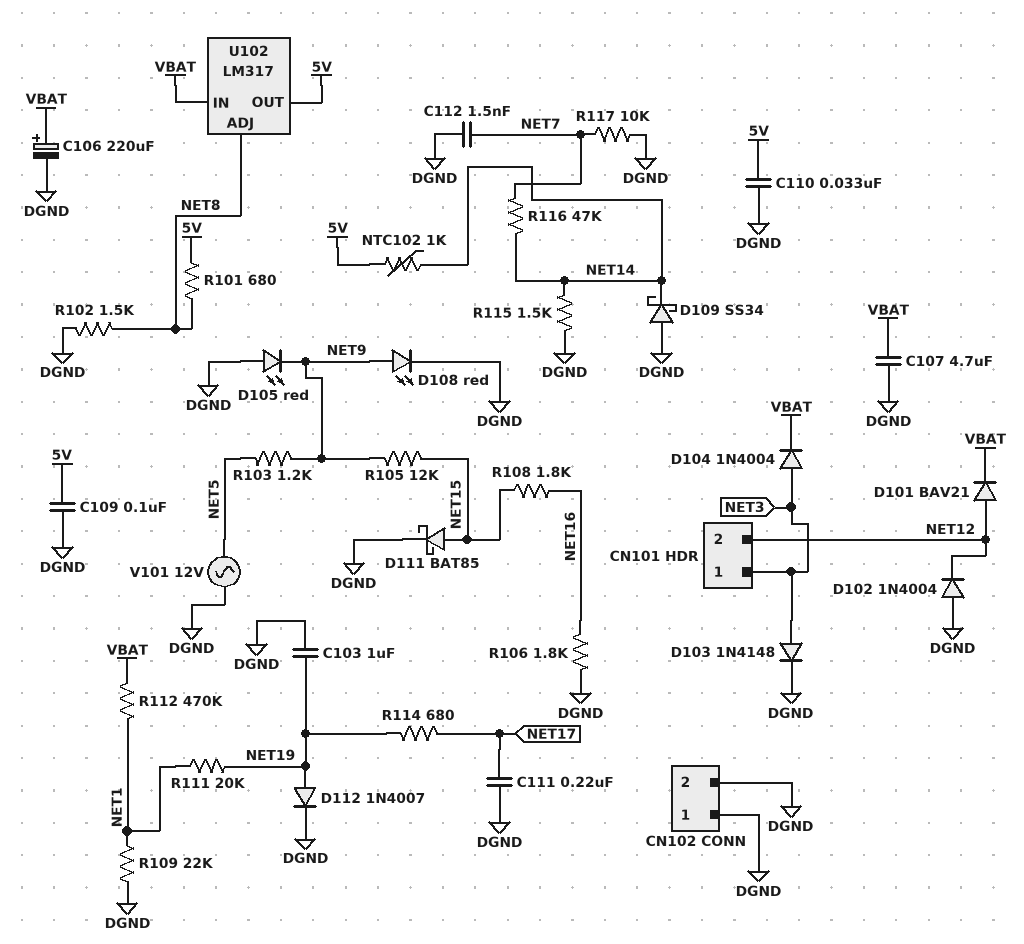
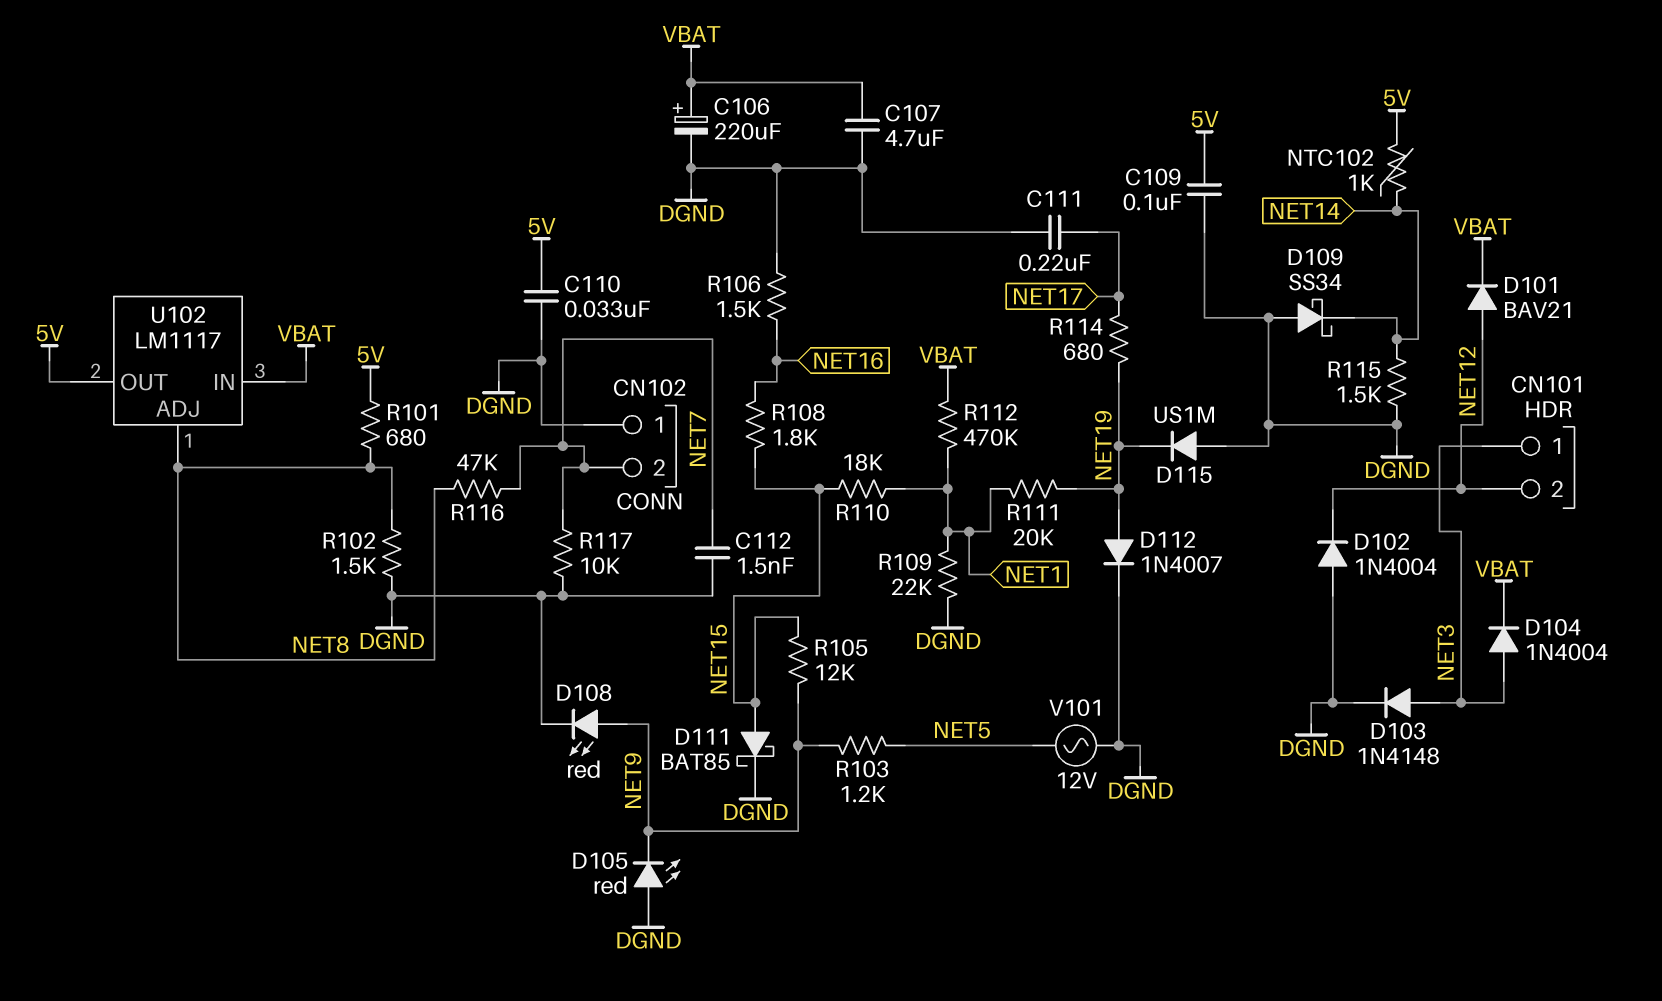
C103: 1uF (DGND, NET19) -> none
CN102 pin 2: DGND -> NET7
D115: none -> diode US1M (A DGND, K NET19)
R106: 1.8k (DGND, NET16) -> 1.5k (DGND, NET16)
R110: none -> 18k (NET1, NET15)
R116: 47k (NET7, NET14) -> 47k (NET7, NET8)
U102: LM317 -> LM1117

